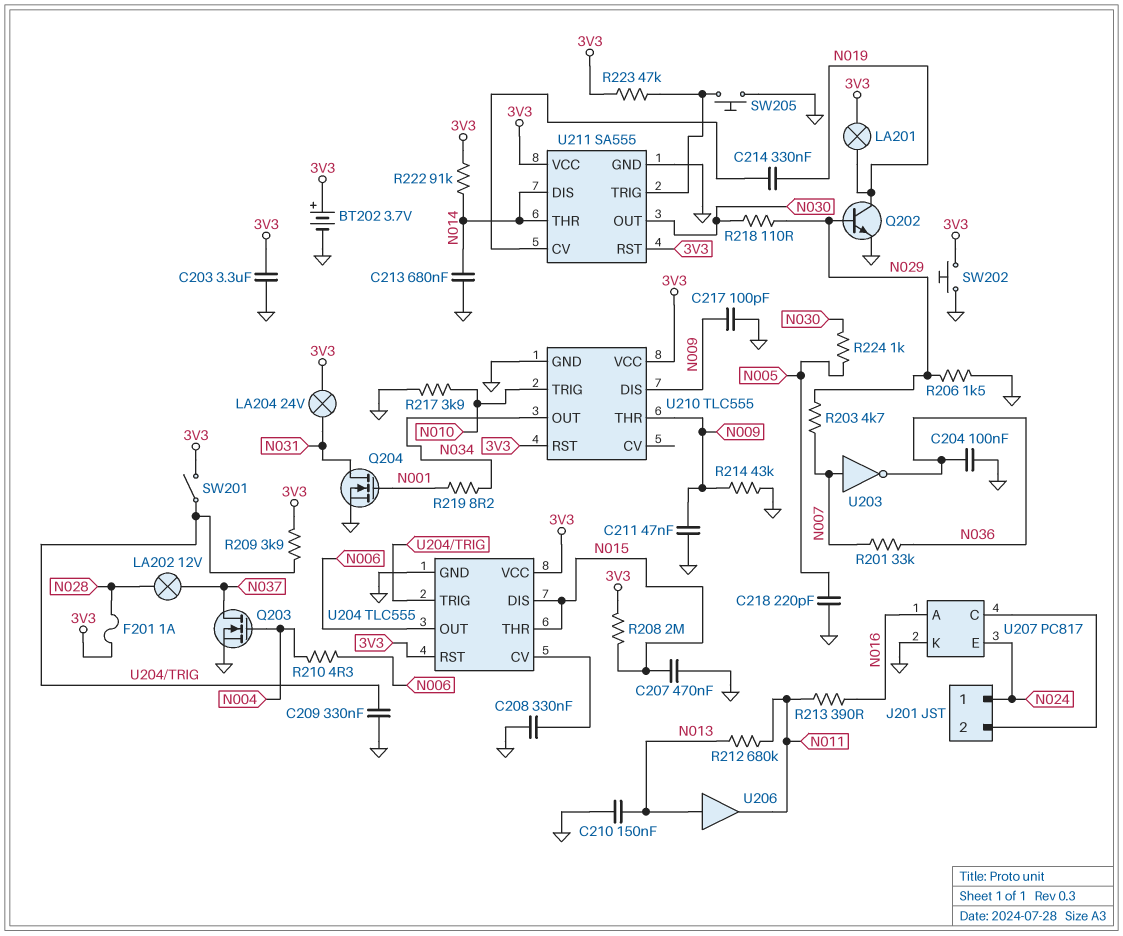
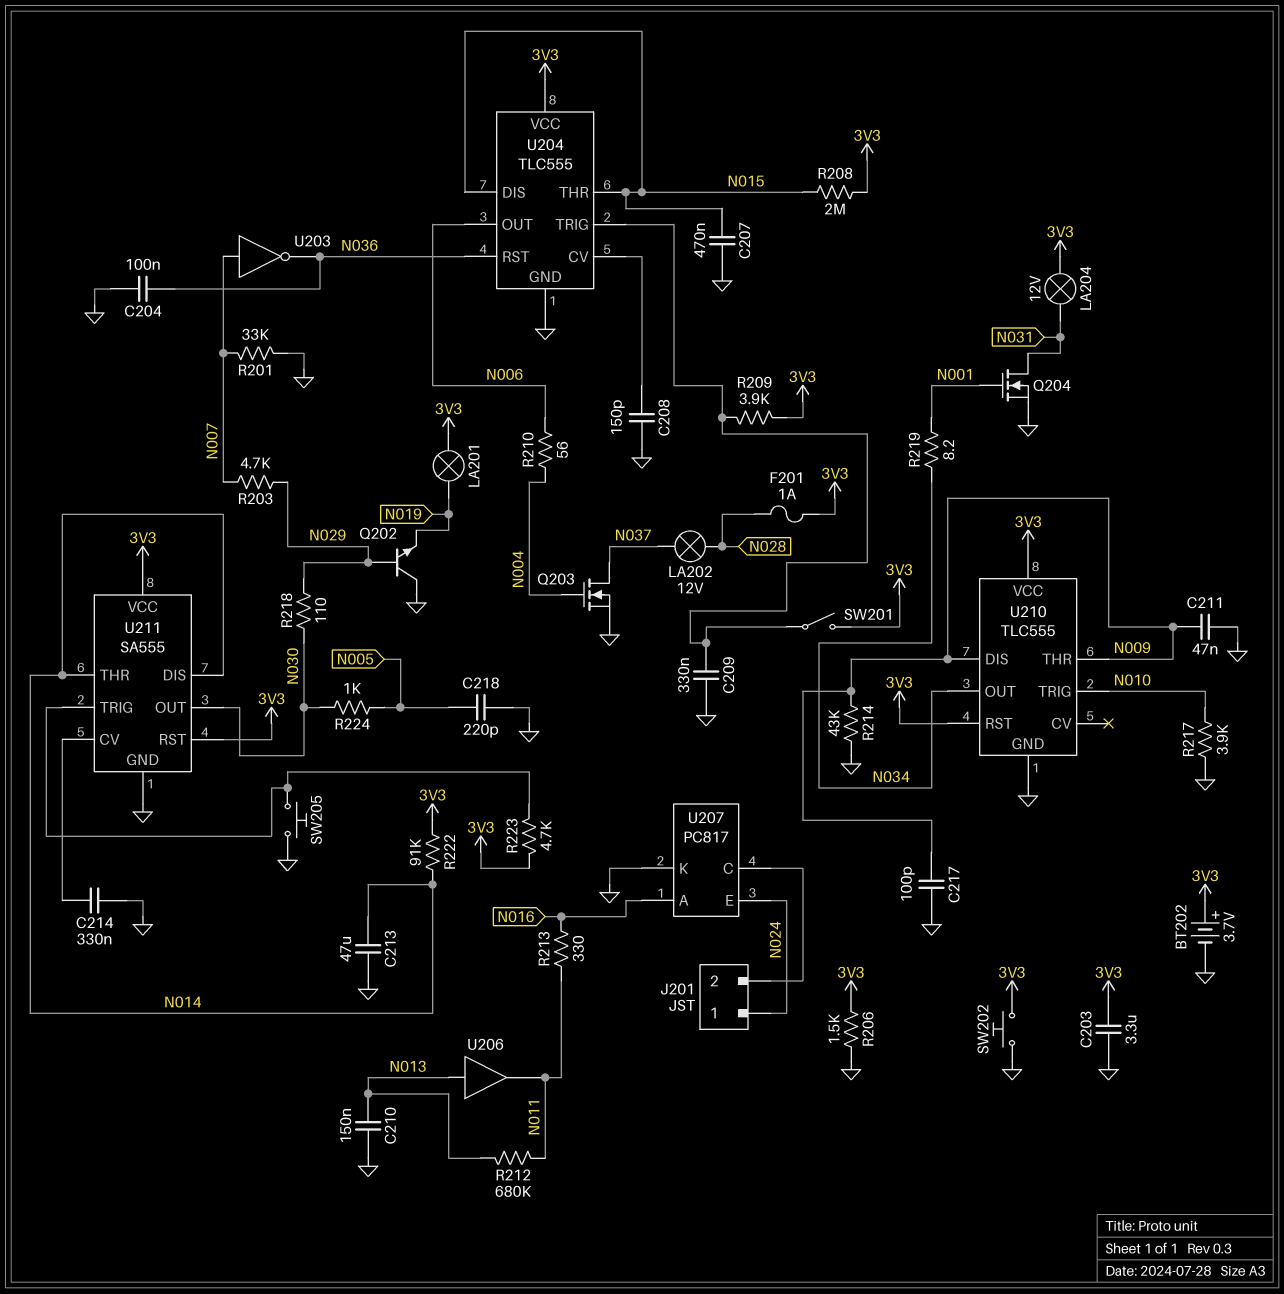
C208: 330nF (GND, U204/CV) -> 150pF (GND, U204/CV)
C213: 680nF (GND, N014) -> 47uF (GND, N014)
C214: 330nF (N019, U211/CV) -> 330nF (GND, U211/CV)
LA204: lamp 24V (3V3, N031) -> lamp 12V (3V3, N031)
Q202: NPN (B N029, C N019, E GND) -> NPN (B N029, C GND, E N019)
R201: 33k (N007, N036) -> 33k (GND, N007)
R206: 1.5k (GND, N029) -> 1.5k (3V3, GND)
R210: 4.3 (N004, N006) -> 56 (N004, N006)
R213: 390 (N011, N016) -> 330 (N011, N016)
R223: 47k (3V3, U211/TRIG) -> 4.7k (3V3, U211/TRIG)
U204 pin RST: 3V3 -> N036

